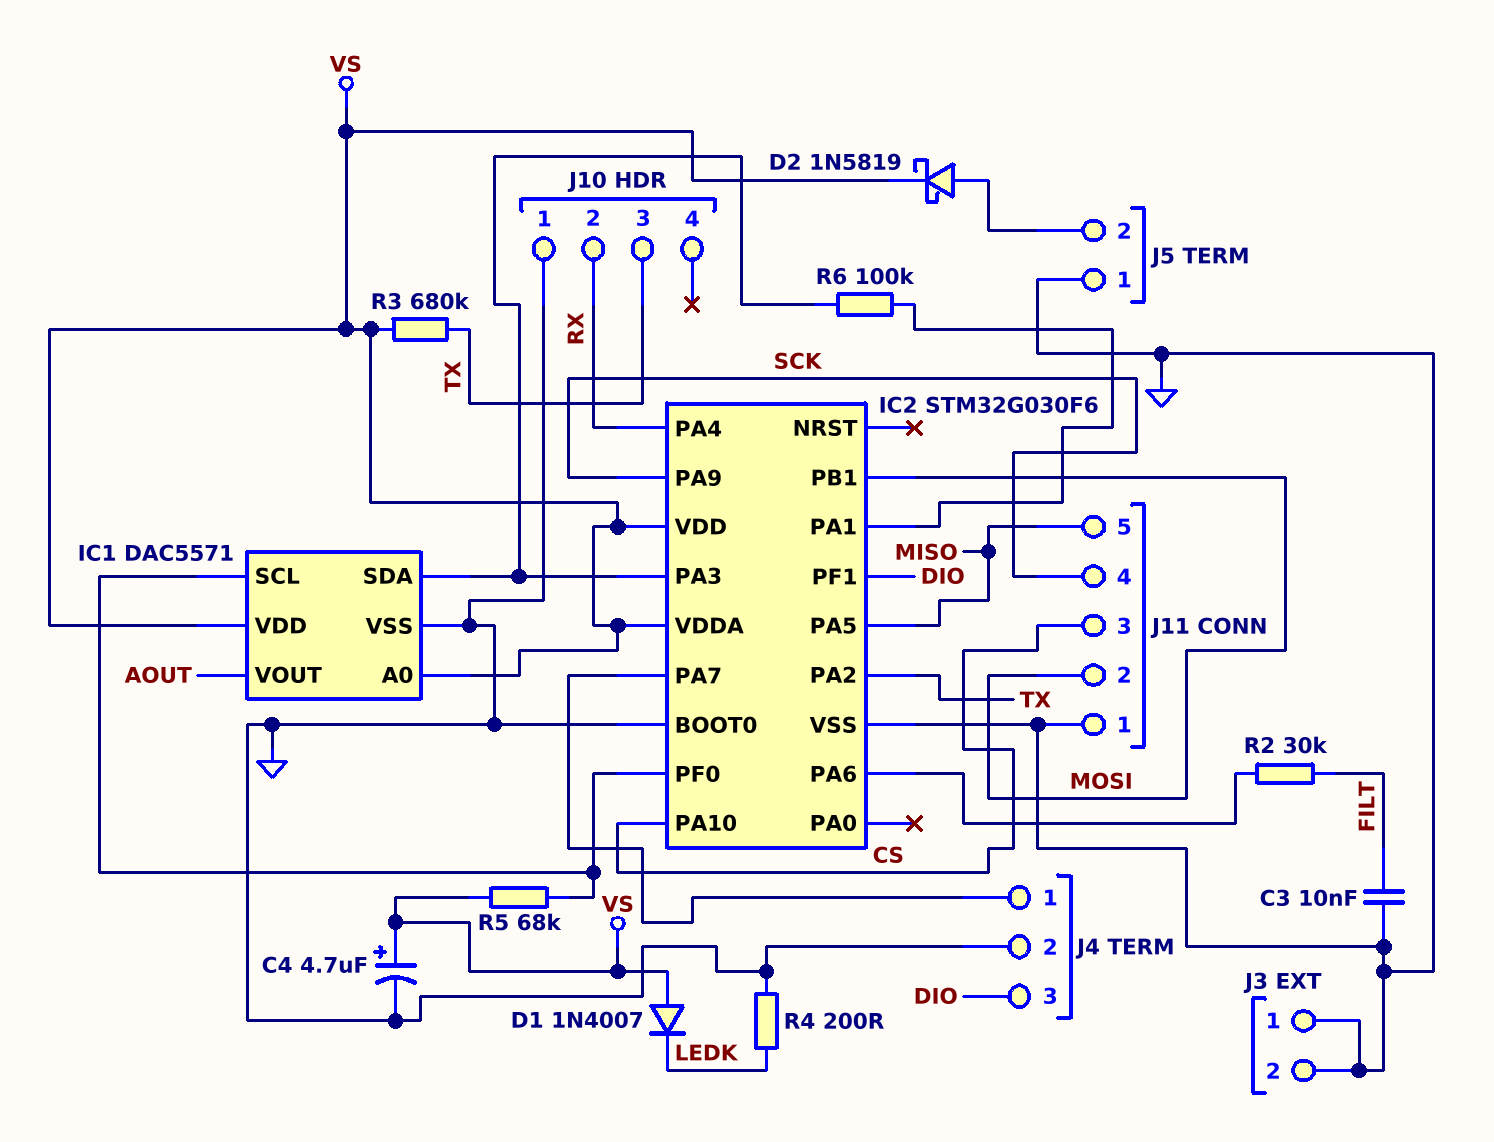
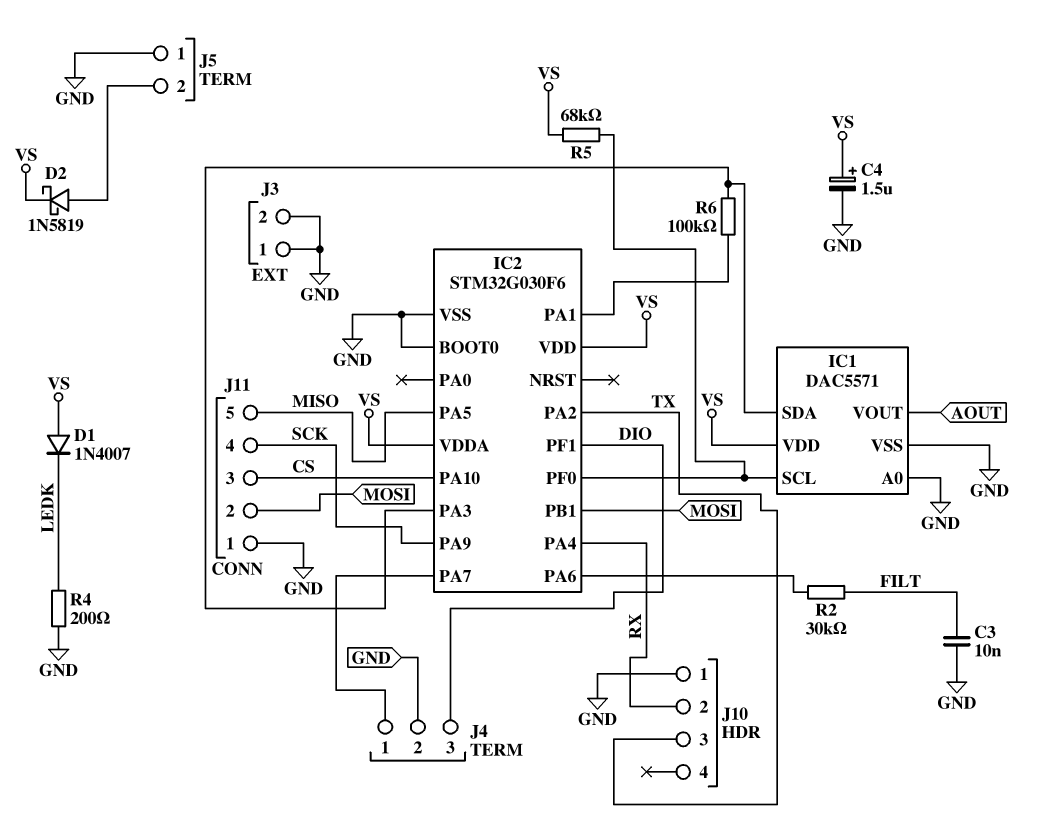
C4: 4.7uF (plus VS, minus GND) -> 1.5uF (plus VS, minus GND)
IC1 pin A0: VS -> GND
R3: 680k (TX, VS) -> none

